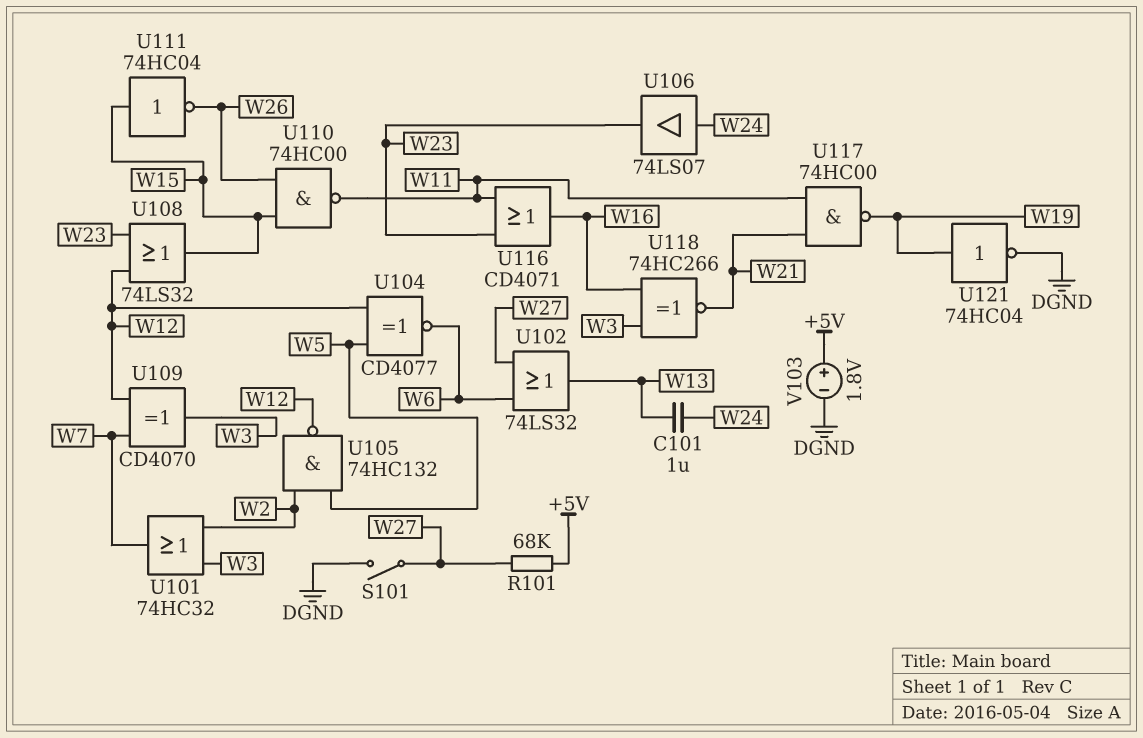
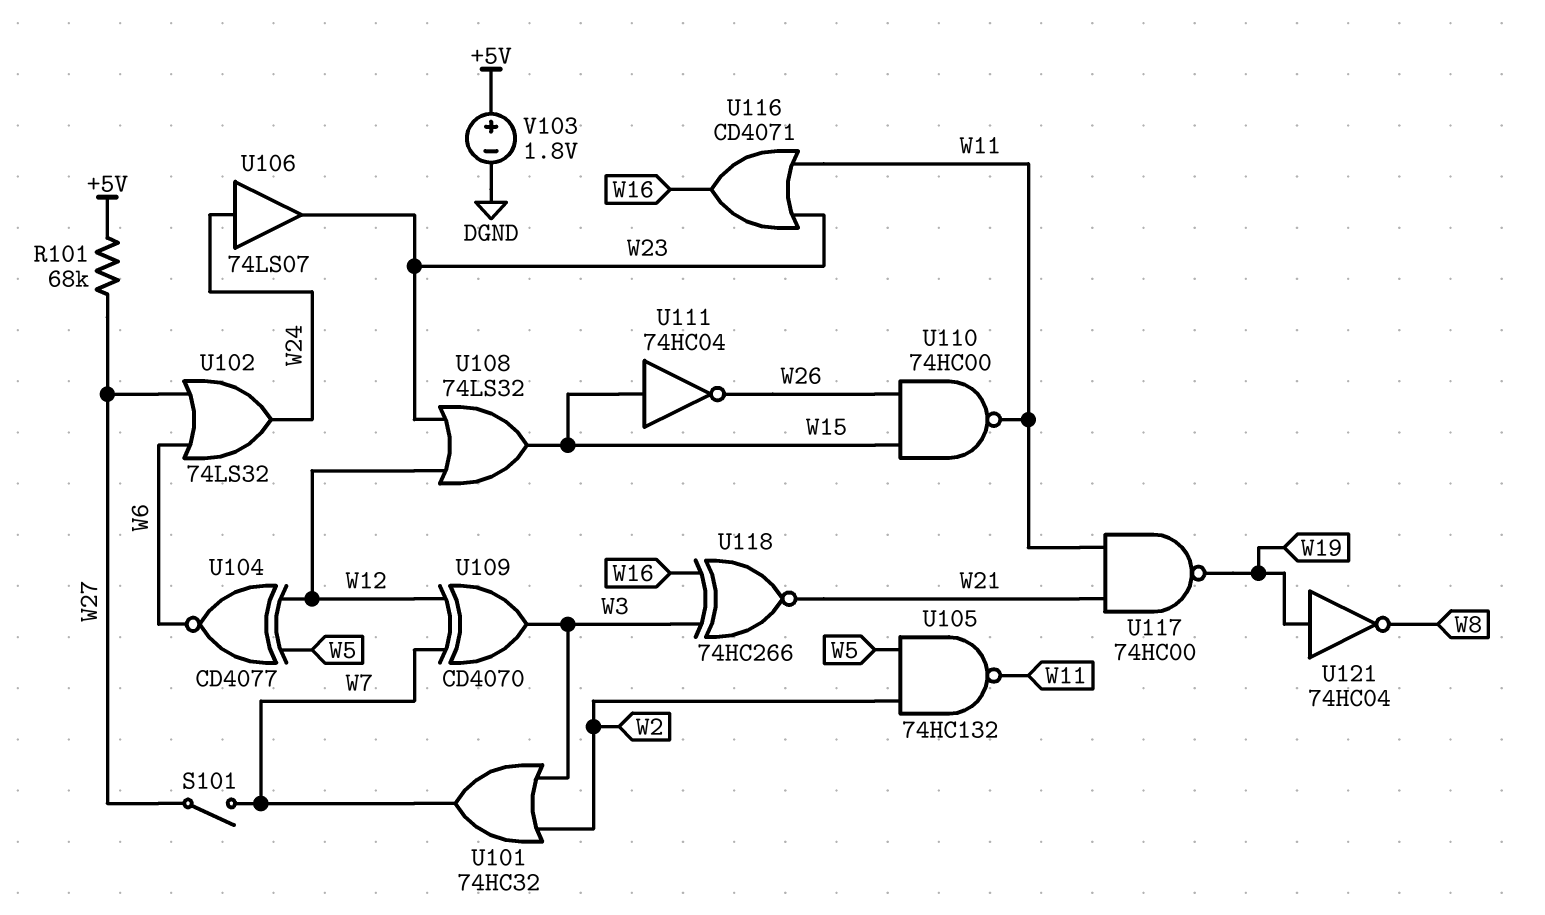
C101: 1uF (W13, W24) -> none
S101: switch (DGND, W27) -> switch (W7, W27)
U102: OR 74LS32 (in W6, in W27, out W13) -> OR 74LS32 (in W6, in W27, out W24)
U105: NAND 74HC132 (in W2, in W5, out W12) -> NAND 74HC132 (in W2, in W5, out W11)
U121: NOT 74HC04 (in W19, out DGND) -> NOT 74HC04 (in W19, out W8)

